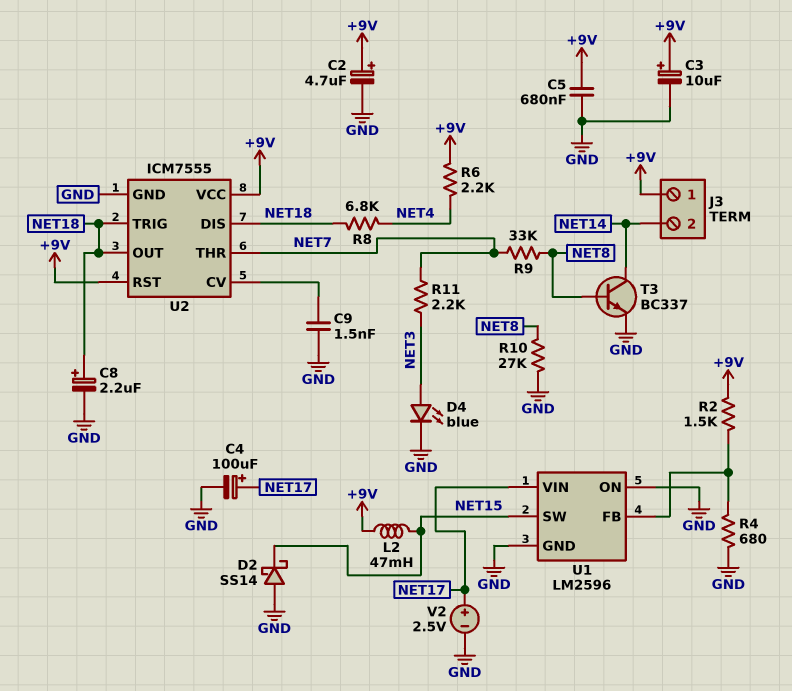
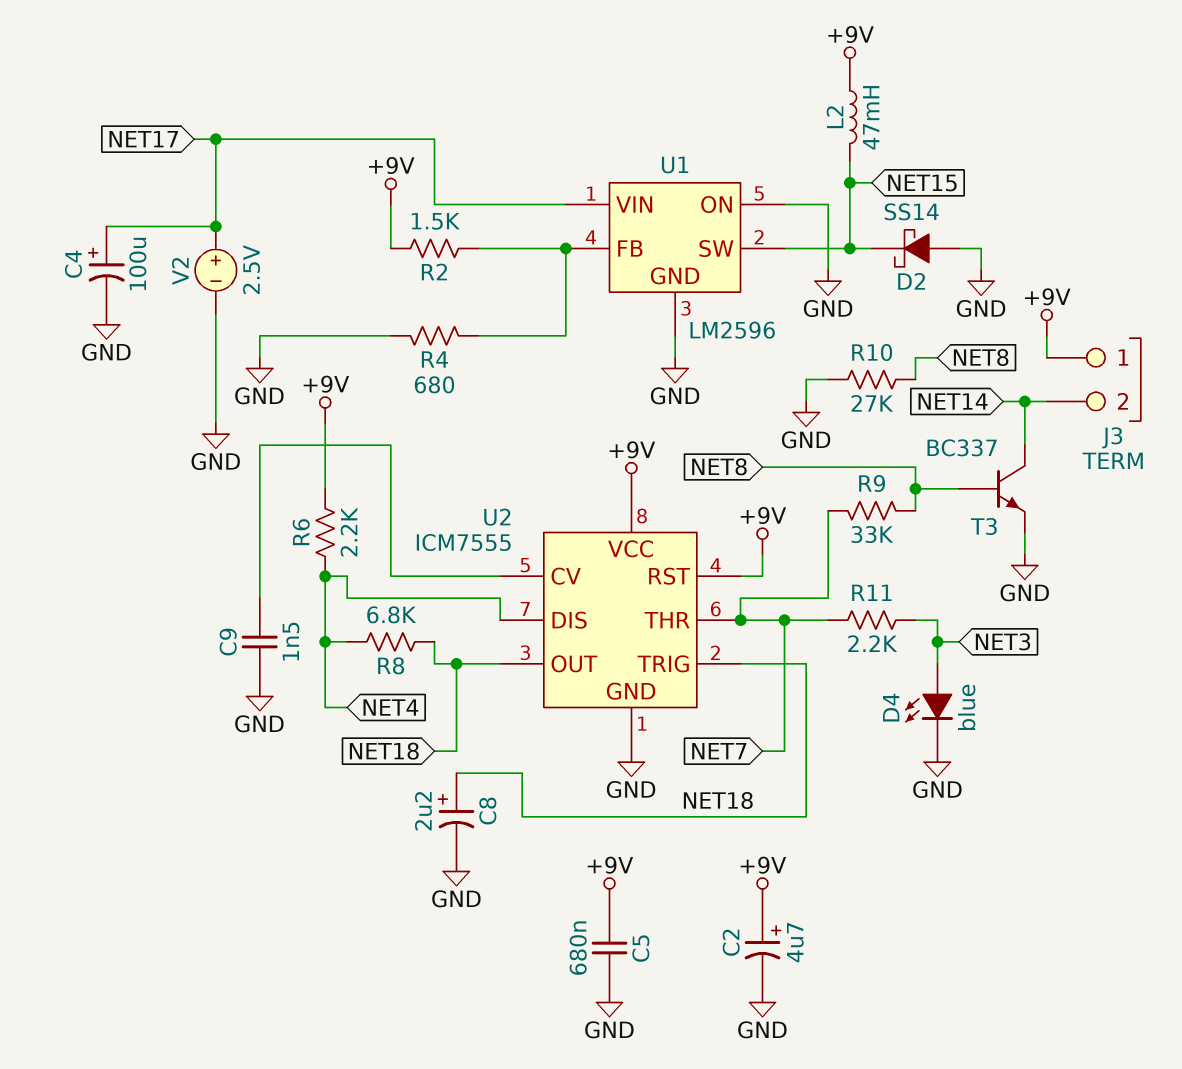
C3: 10uF (plus +9V, minus GND) -> none
U2 pin DIS: NET18 -> NET4

